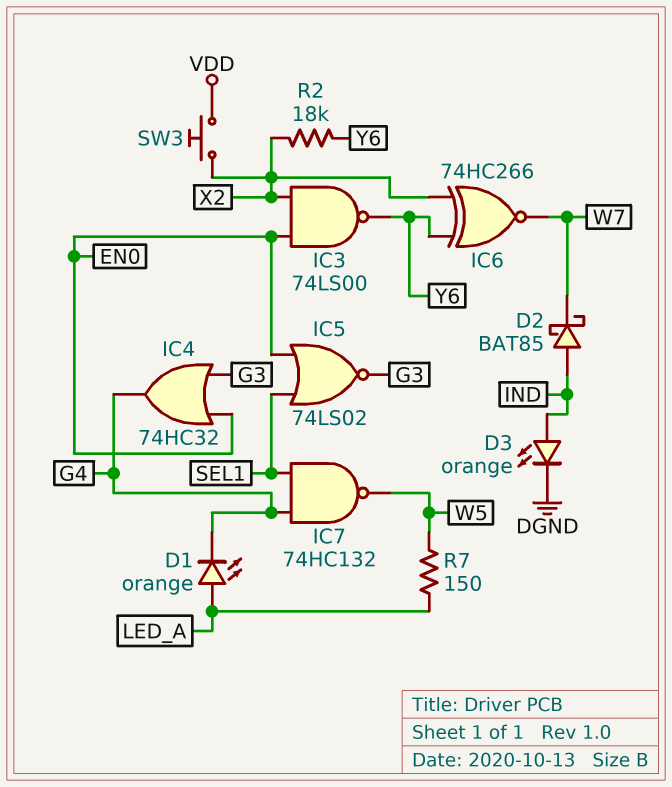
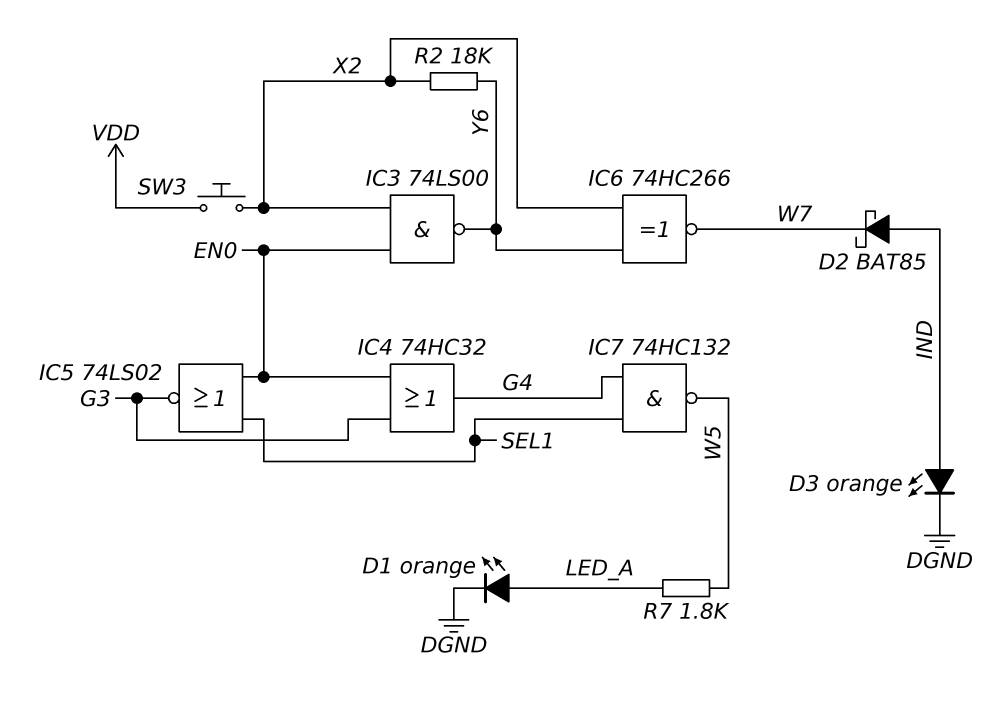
D1: LED orange (A LED_A, K G4) -> LED orange (A LED_A, K DGND)
R7: 150 (LED_A, W5) -> 1.8k (LED_A, W5)

